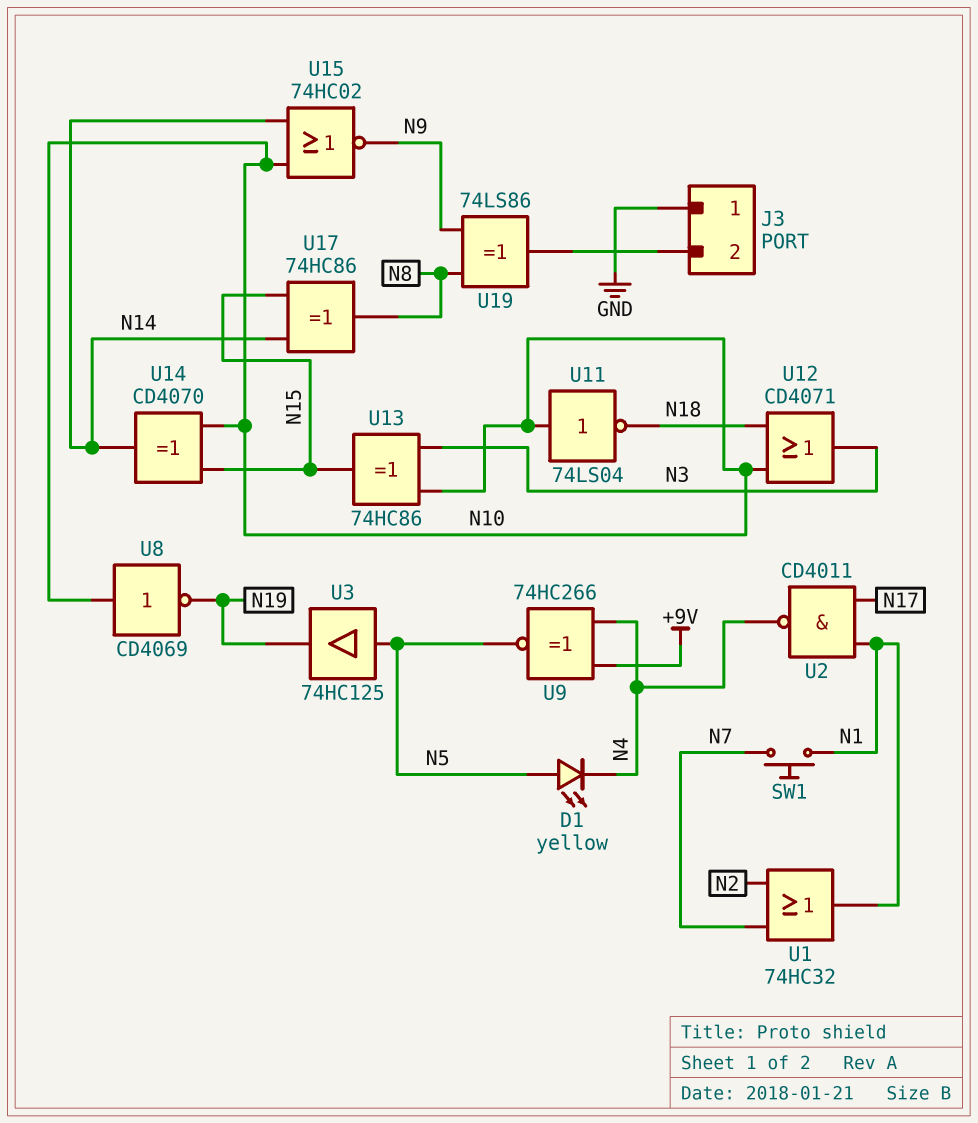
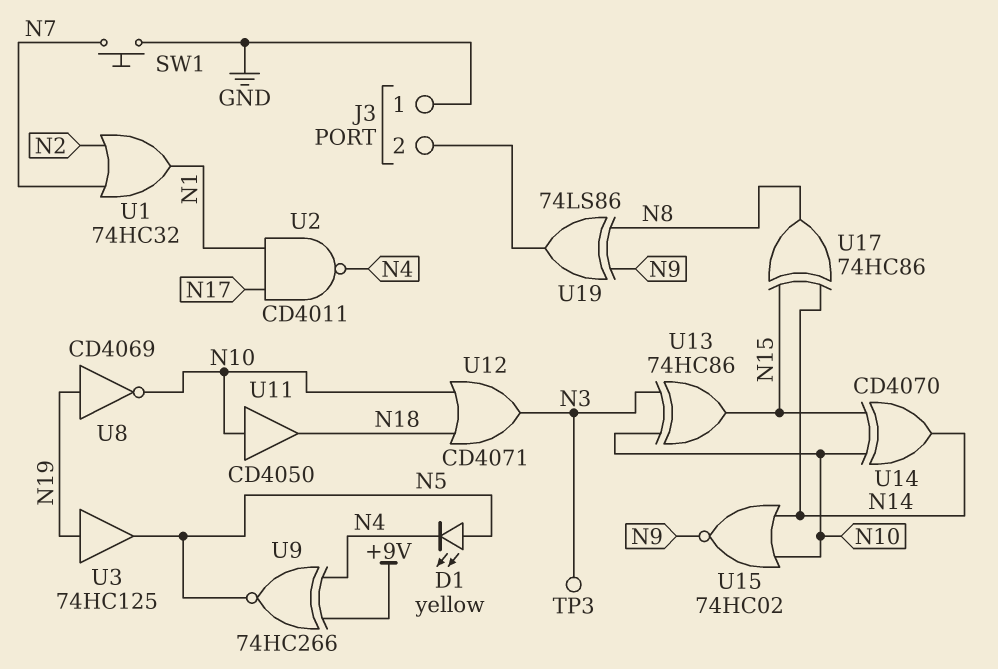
SW1: button (N1, N7) -> button (GND, N7)
TP3: none -> test point (N3)
U3: buffer 74HC125 (in N5, out N19) -> buffer 74HC125 (in N19, out N5)
U8: NOT CD4069 (in N10, out N19) -> NOT CD4069 (in N19, out N10)
U11: NOT 74LS04 (in N10, out N18) -> buffer CD4050 (in N10, out N18)

